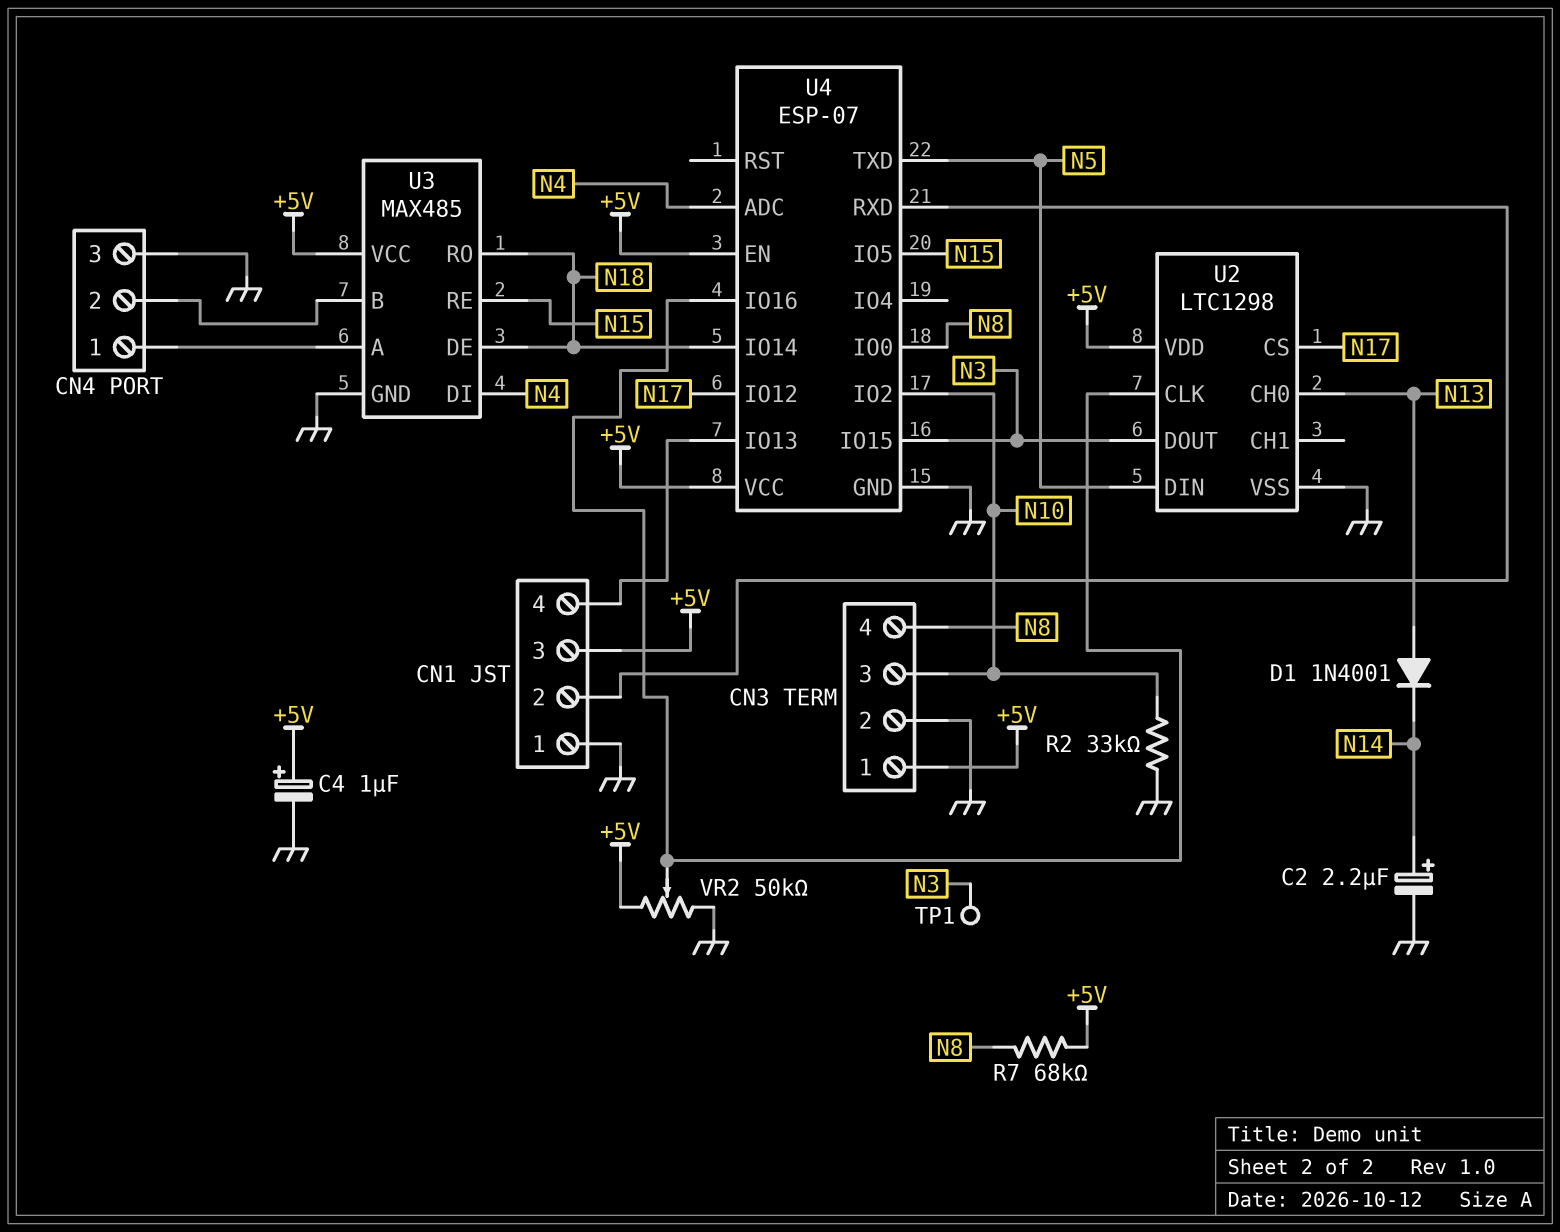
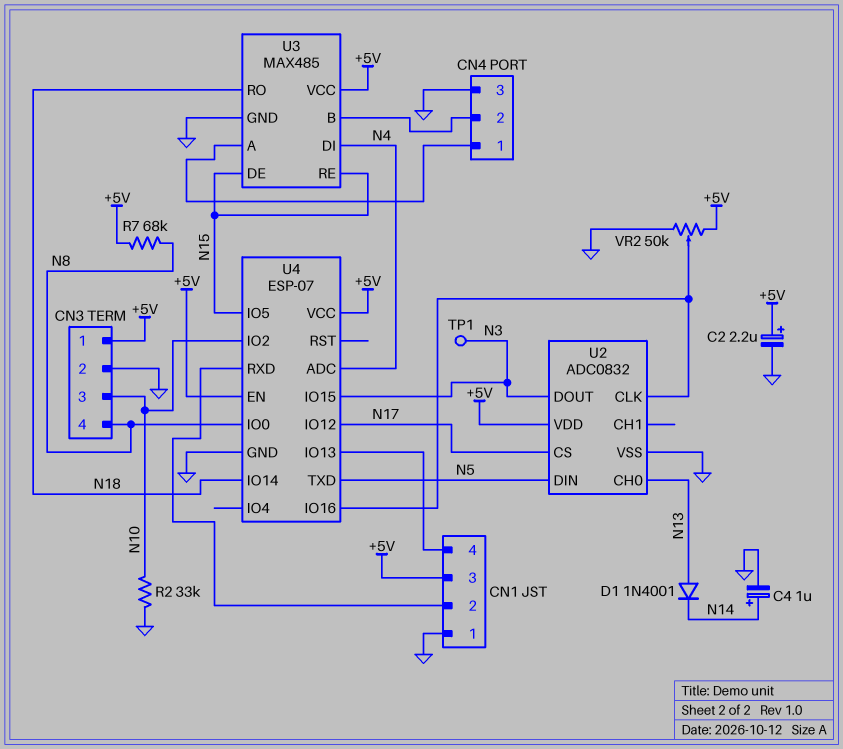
C2: 2.2uF (plus N14, minus GND) -> 2.2uF (plus +5V, minus GND)
C4: 1uF (plus +5V, minus GND) -> 1uF (plus N14, minus GND)
U2: LTC1298 -> ADC0832
U3 pin DE: N18 -> N15

